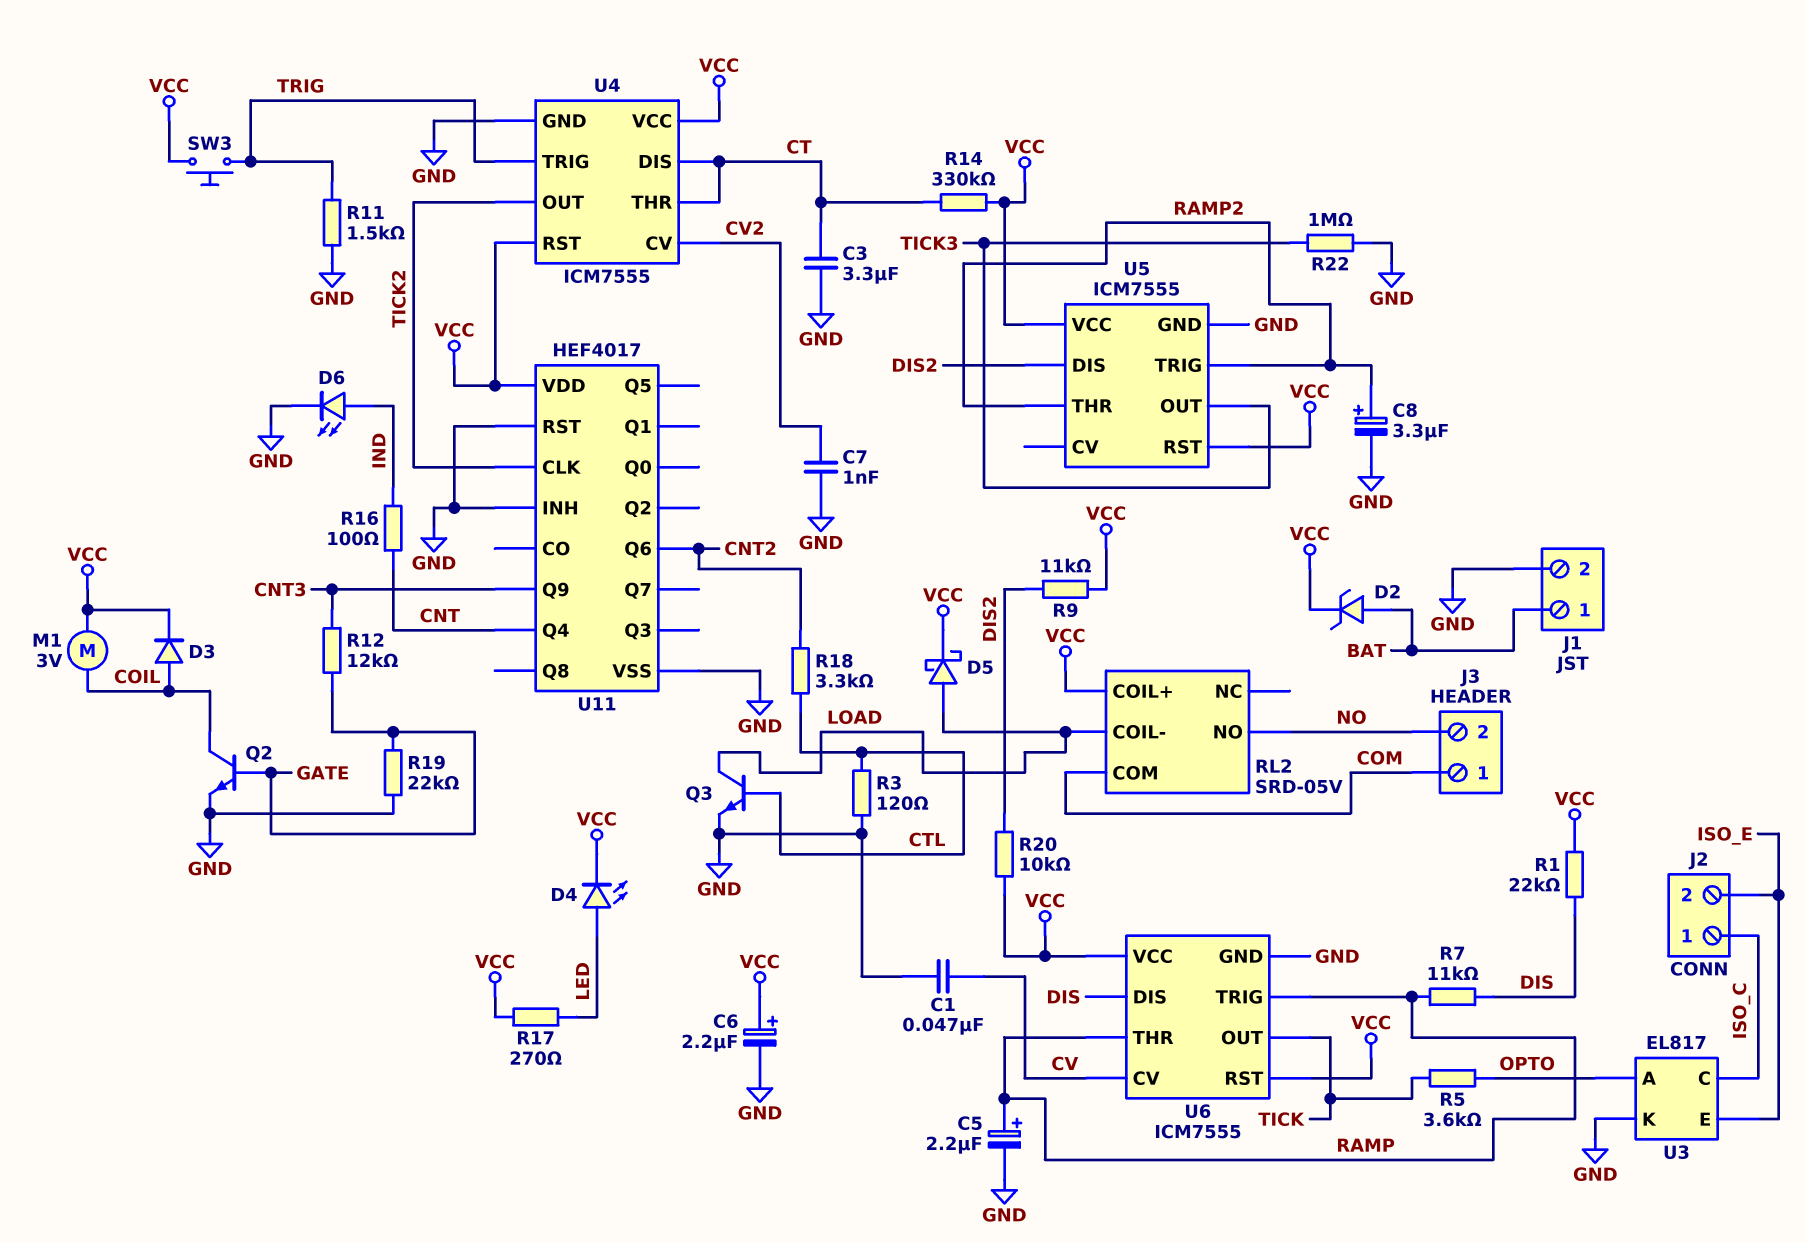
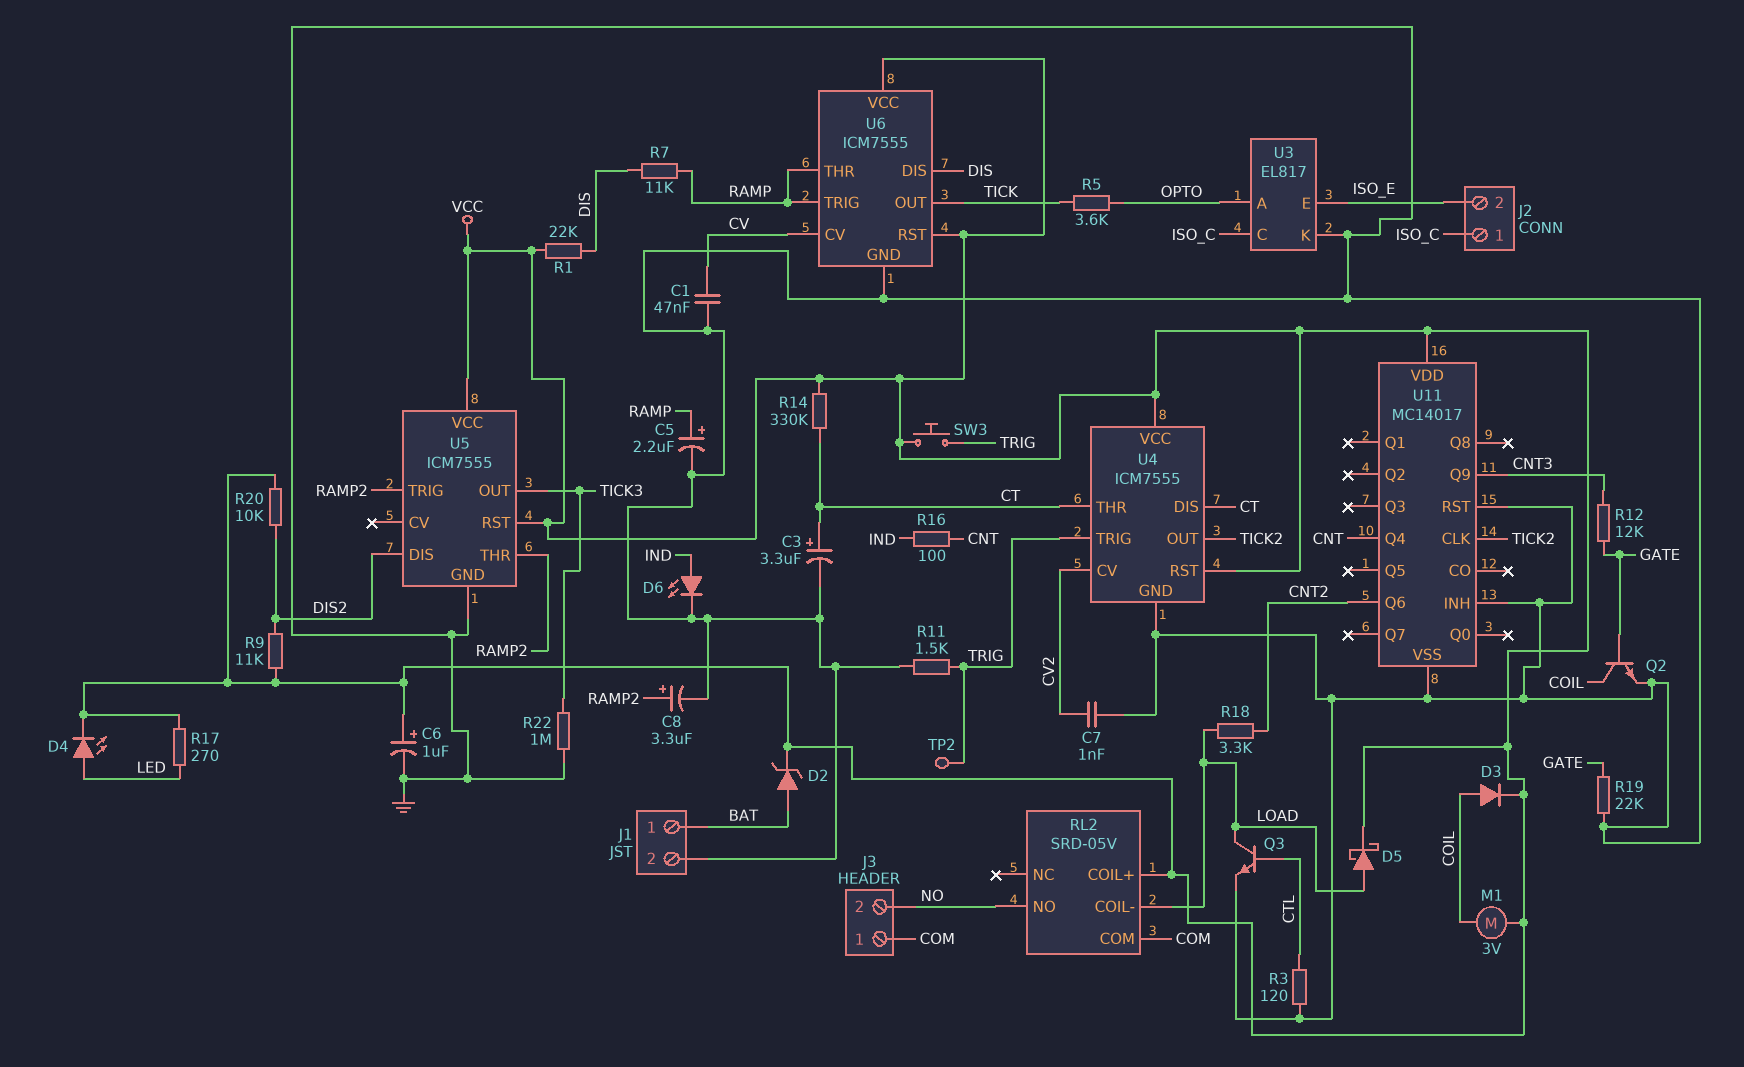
C3: 3.3uF (CT, GND) -> 3.3uF (plus CT, minus GND)
C6: 2.2uF (plus VCC, minus GND) -> 1uF (plus VCC, minus GND)
R18: 3.3k (CNT2, CTL) -> 3.3k (CNT2, LOAD)
TP2: none -> test point (TRIG)
U11: HEF4017 -> MC14017

